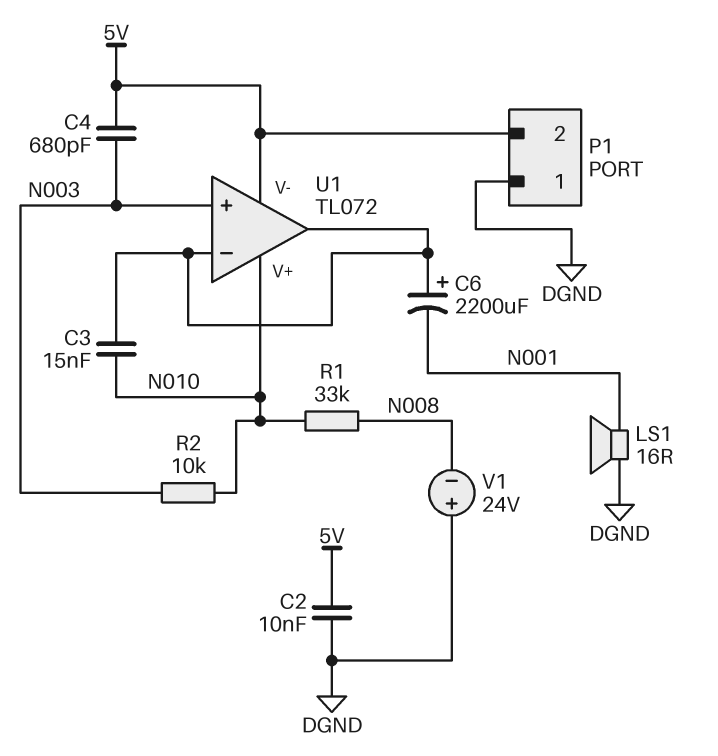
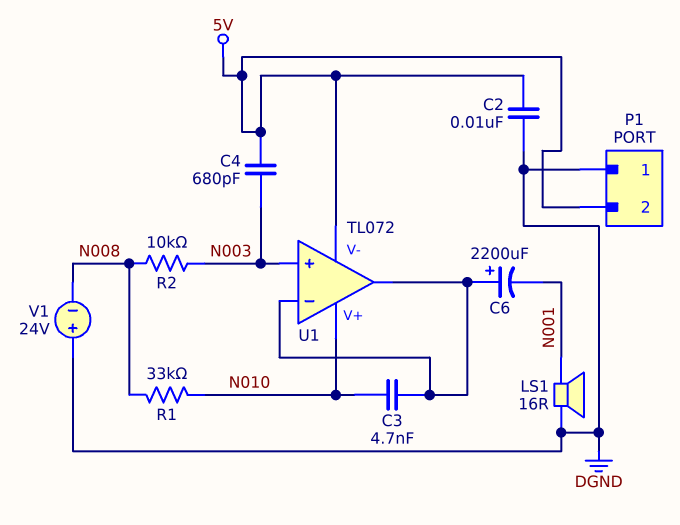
C3: 15nF (N010, U1/in-) -> 4.7nF (N010, U1/in-)
R2: 10k (N003, N010) -> 10k (N003, N008)

